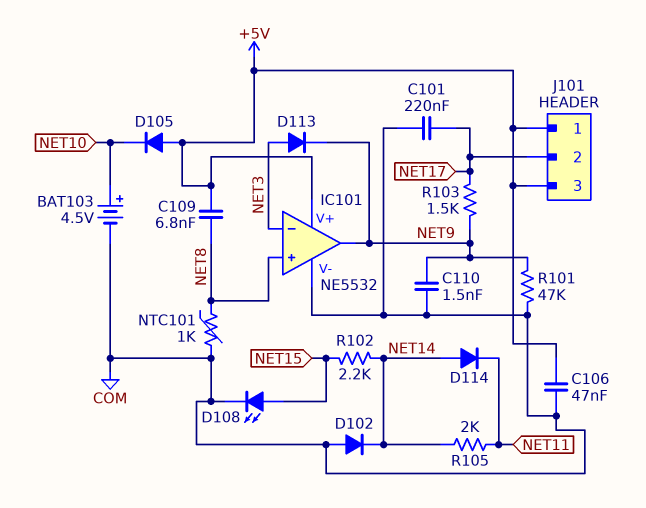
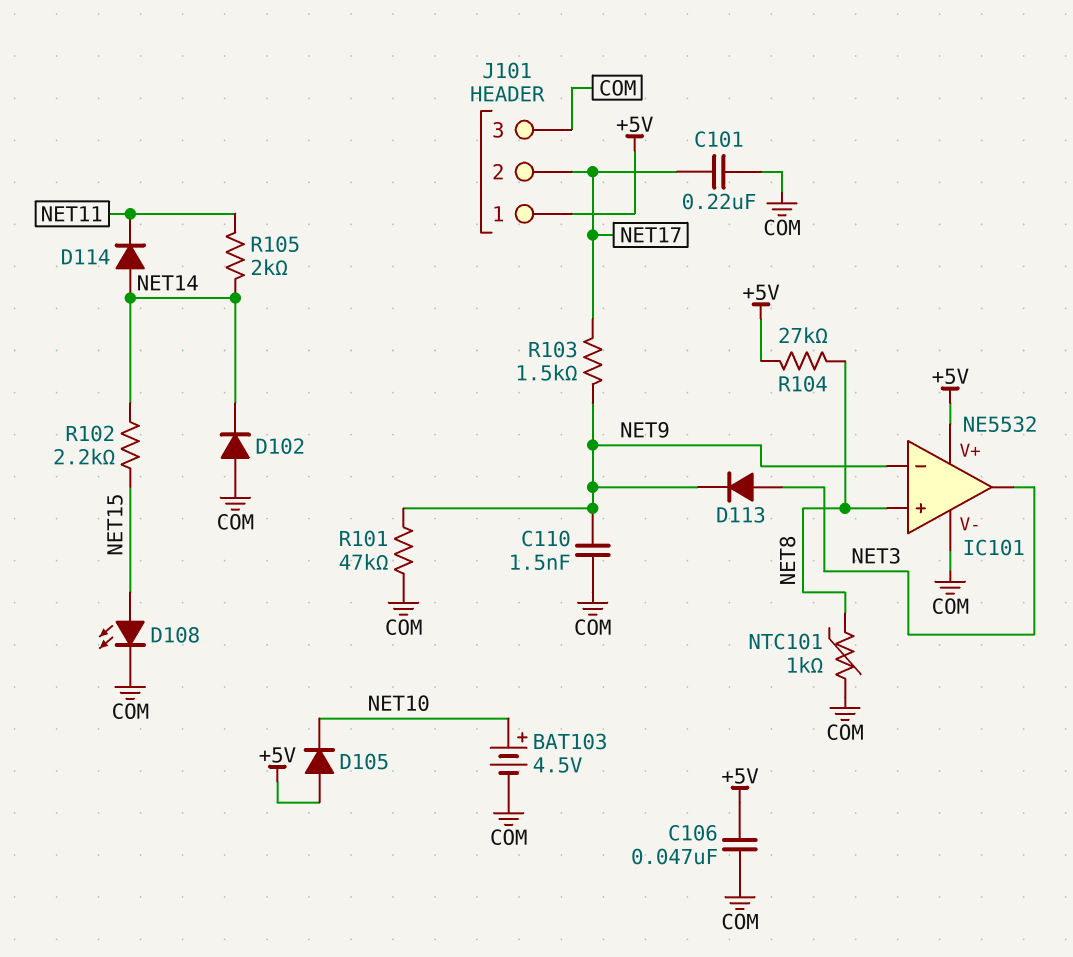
C109: 6.8nF (+5V, NET8) -> none
IC101 pin in-: NET3 -> NET9
IC101 pin out: NET9 -> NET3
J101 pin 3: +5V -> COM
R104: none -> 27k (+5V, NET8)

